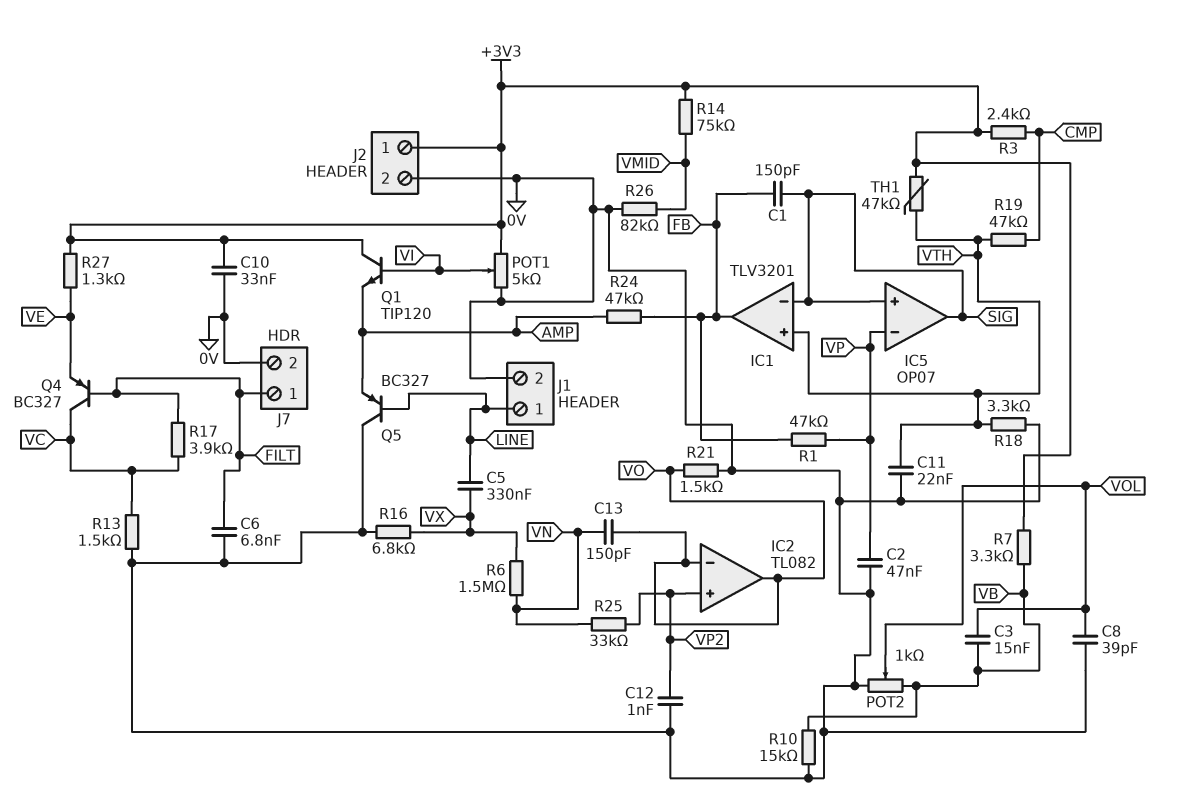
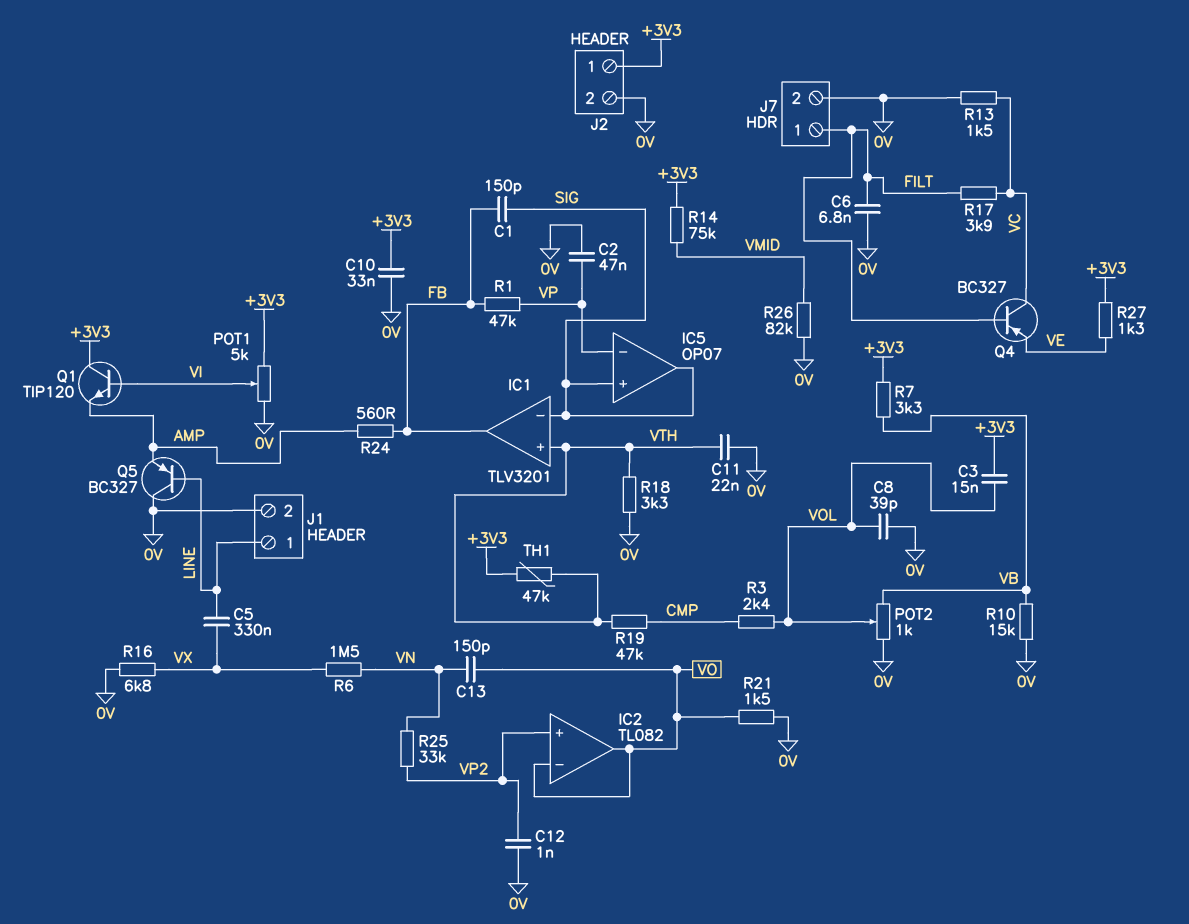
C3: 15nF (VB, VOL) -> 15nF (+3V3, VOL)
R3: 2.4k (+3V3, CMP) -> 2.4k (CMP, VOL)
R24: 47k (AMP, FB) -> 560 (AMP, FB)

